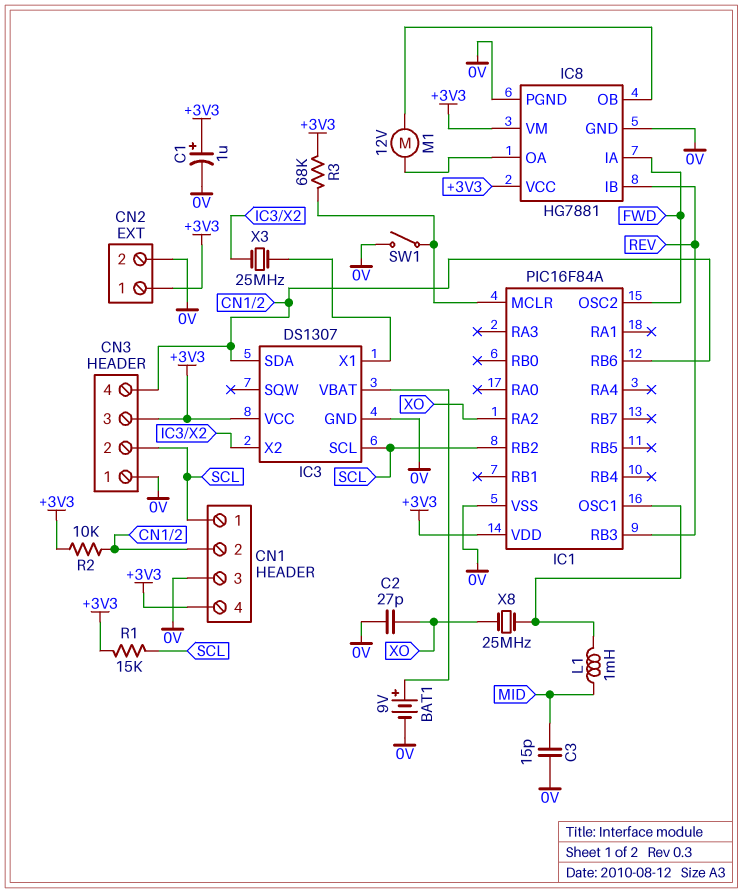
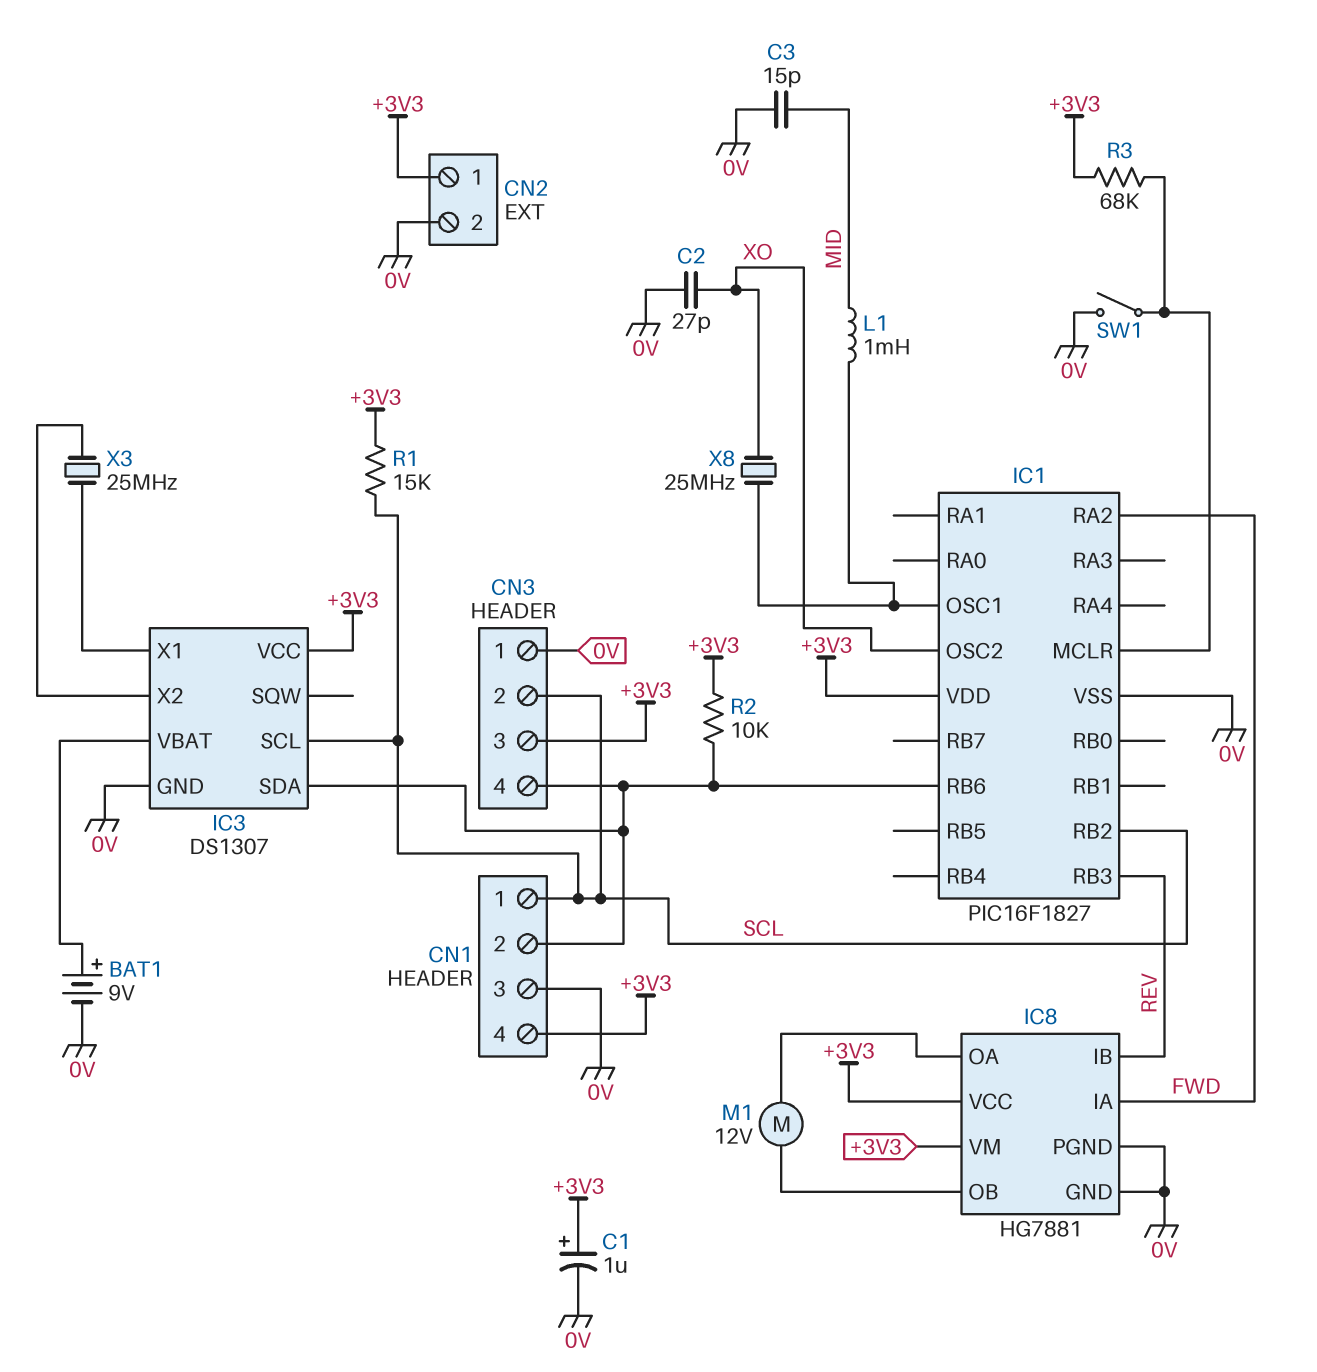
IC1: PIC16F84A -> PIC16F1827
IC1 pin OSC2: FWD -> XO
IC1 pin RA2: XO -> FWD

